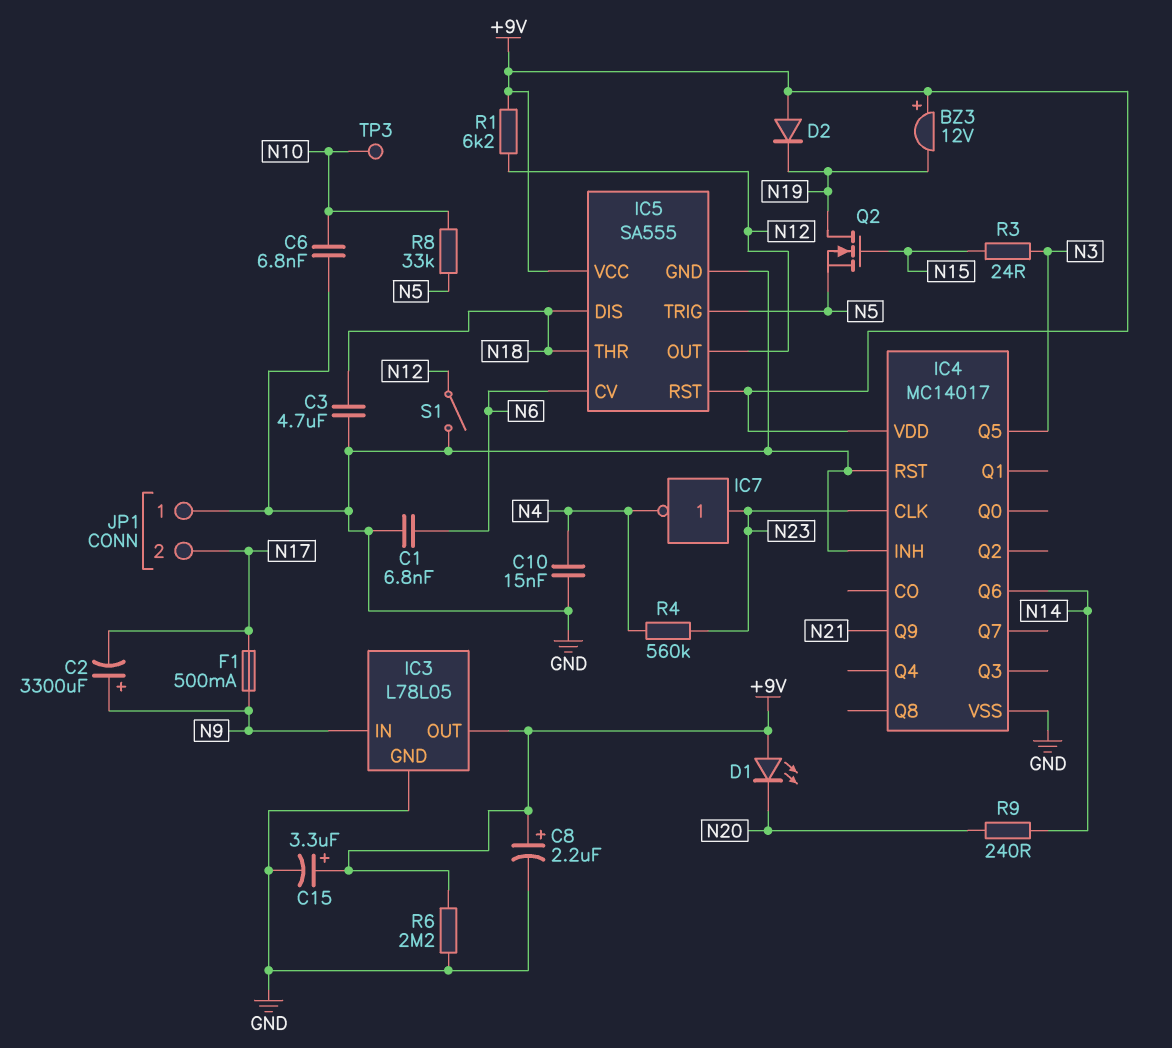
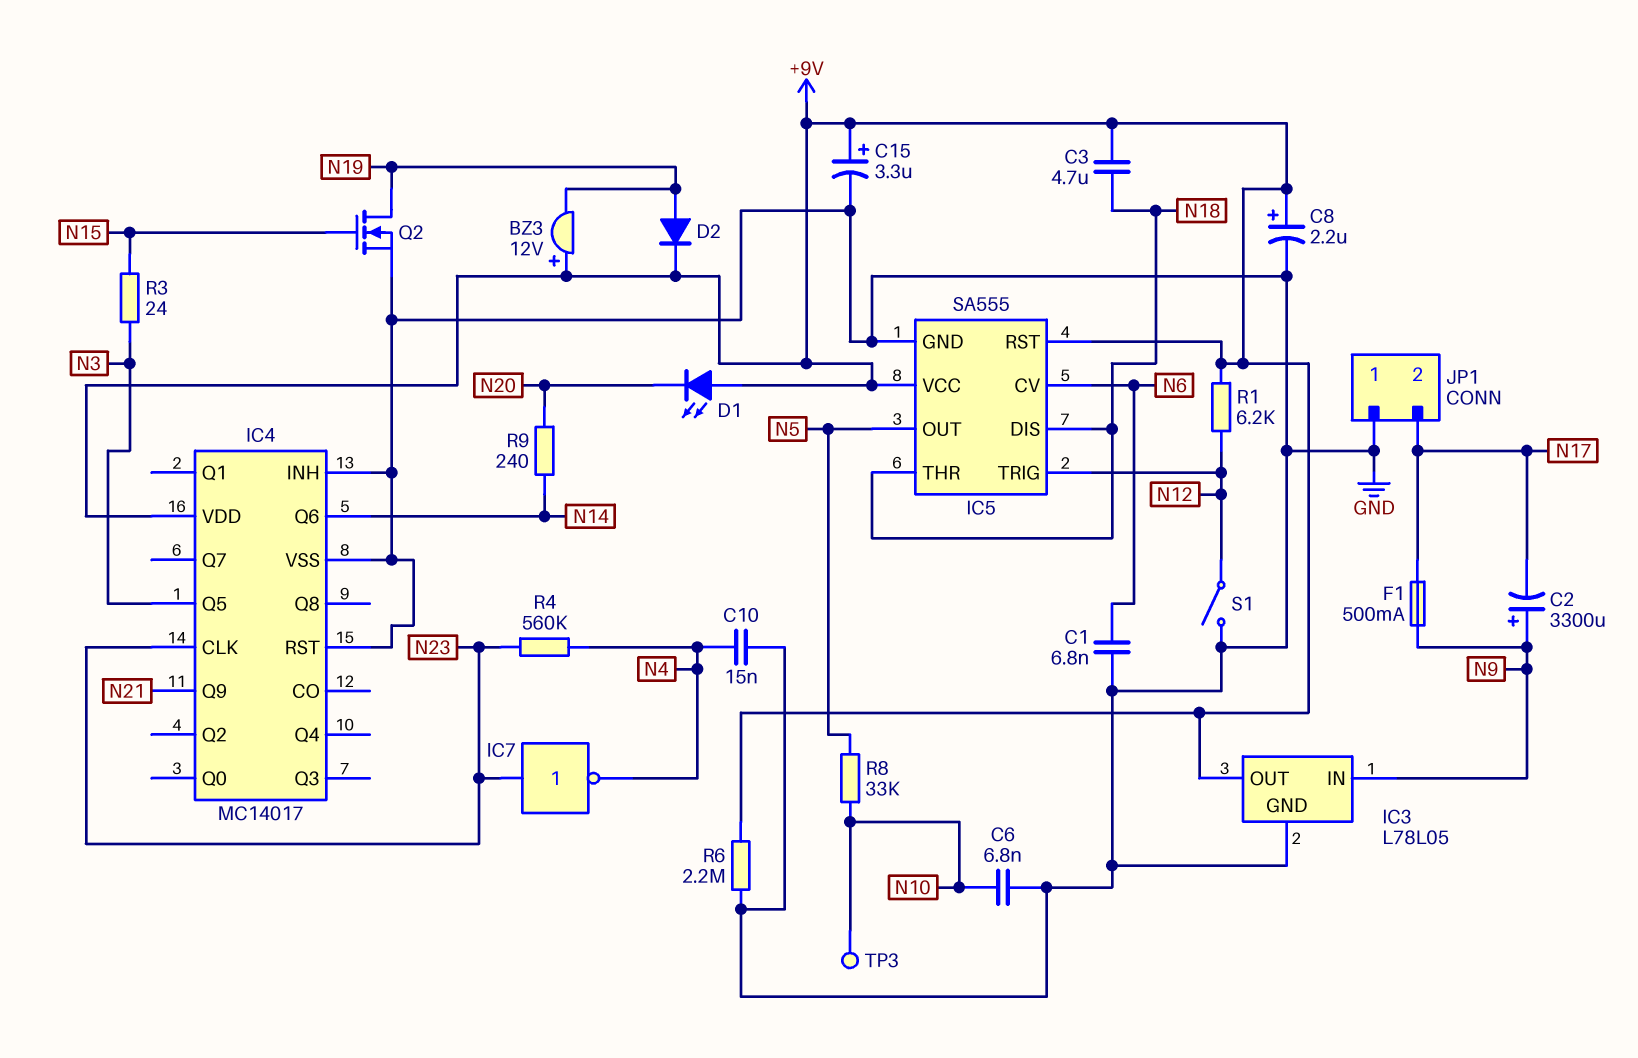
C3: 4.7uF (GND, N18) -> 4.7uF (+9V, N18)
D2: diode (A +9V, K N19) -> diode (A N19, K +9V)
IC5 pin OUT: N12 -> N5
IC5 pin TRIG: N5 -> N12
Q2: NMOS (G N15, D N19, S N5) -> NMOS (G N15, D N19, S GND)

